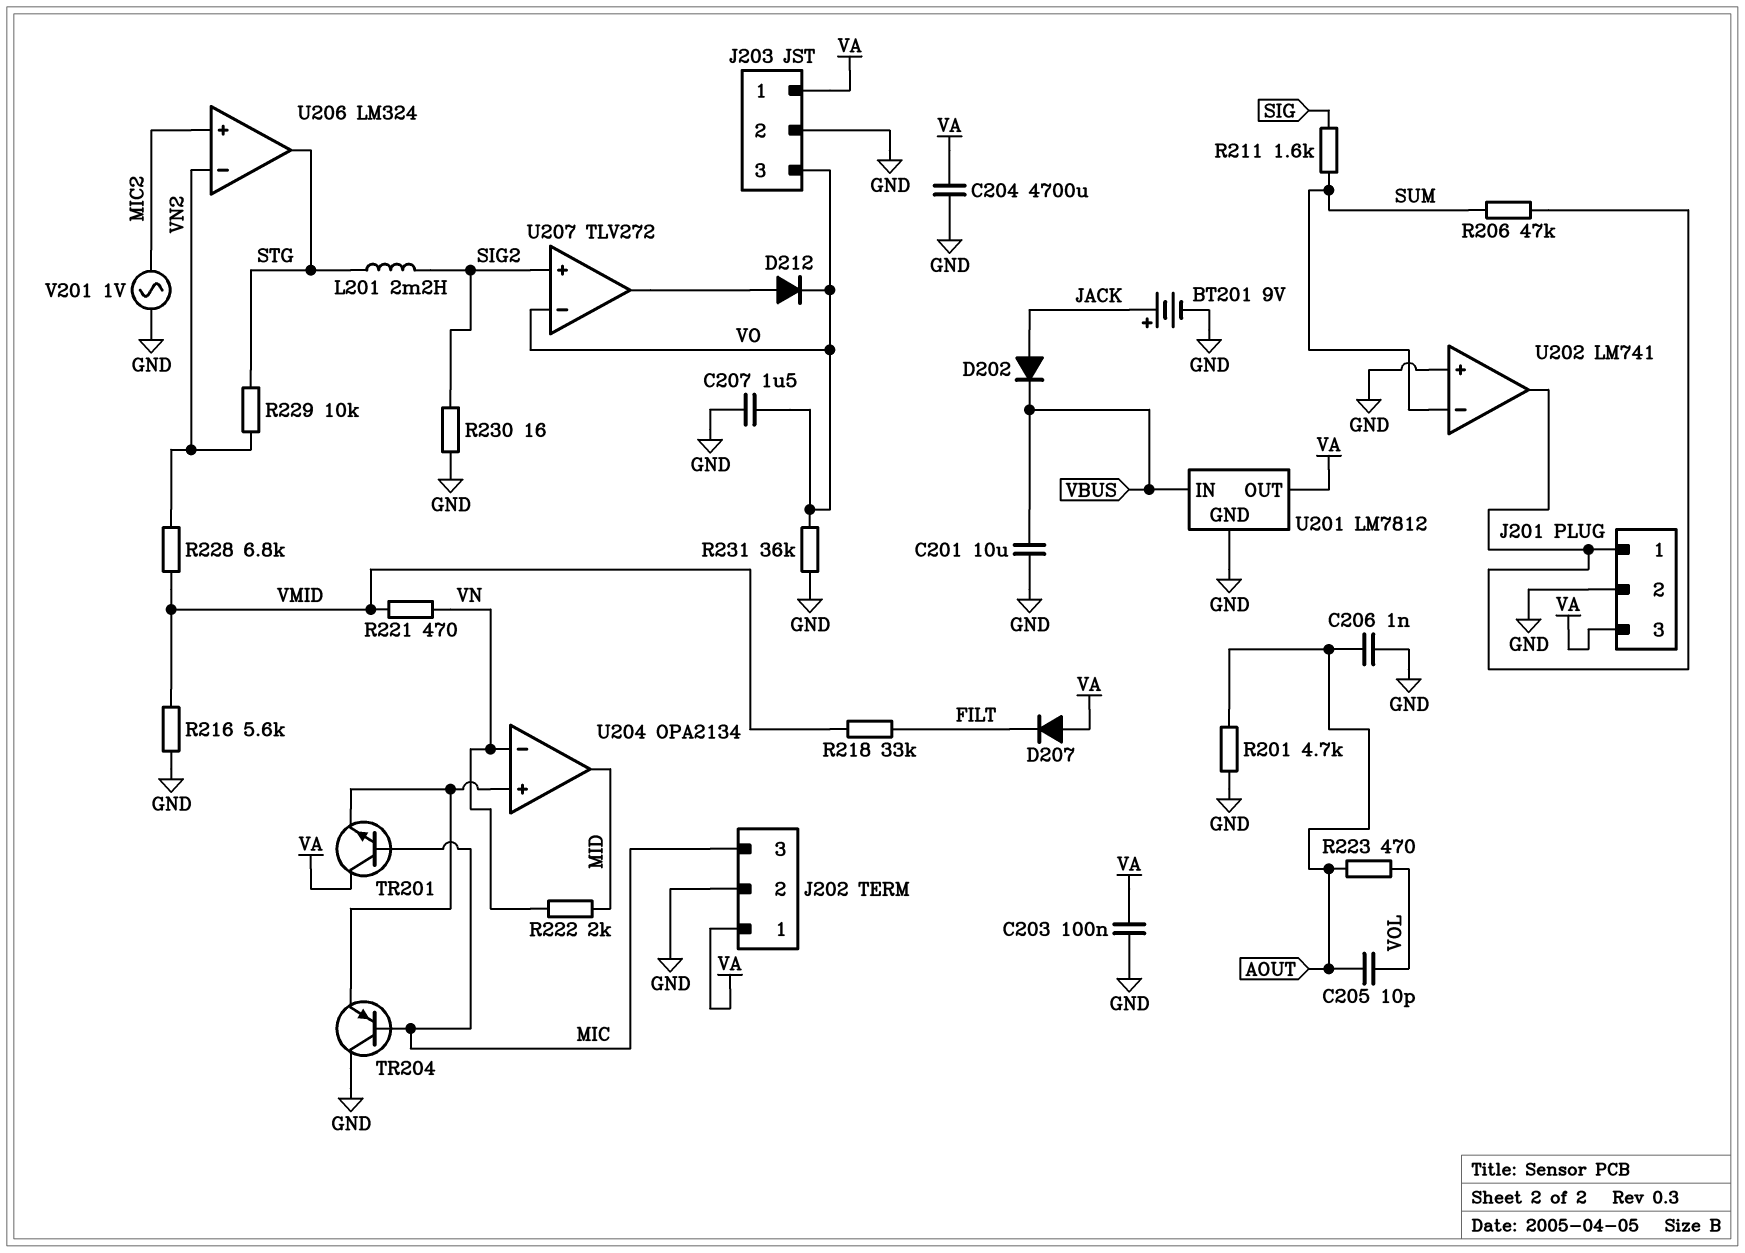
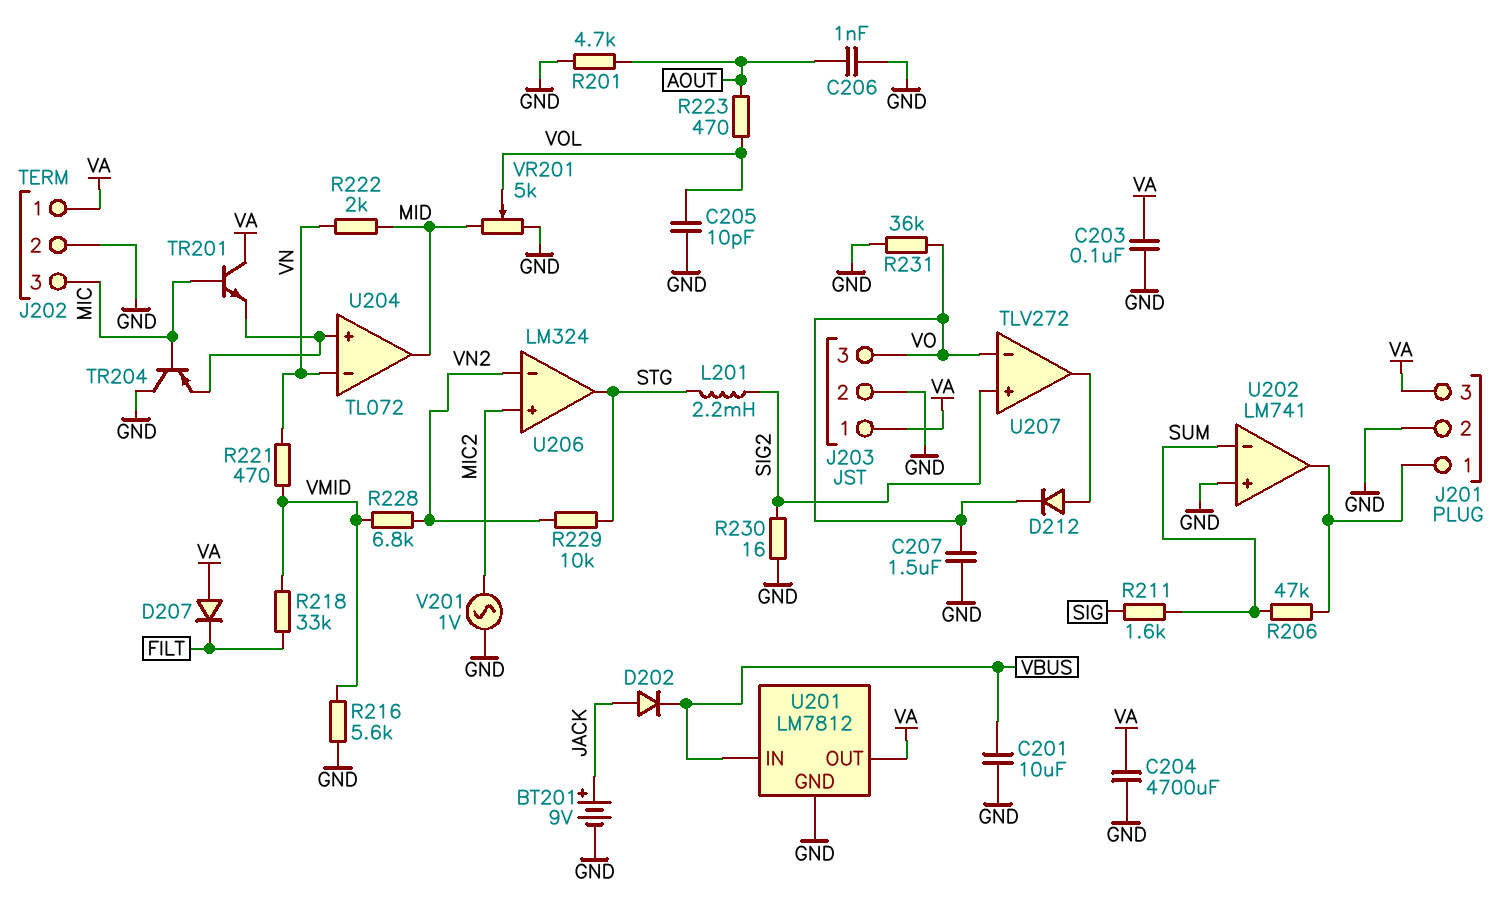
C205: 10pF (AOUT, VOL) -> 10pF (GND, VOL)
U204: OPA2134 -> TL072
VR201: none -> 5k (GND, MID, wiper VOL)

